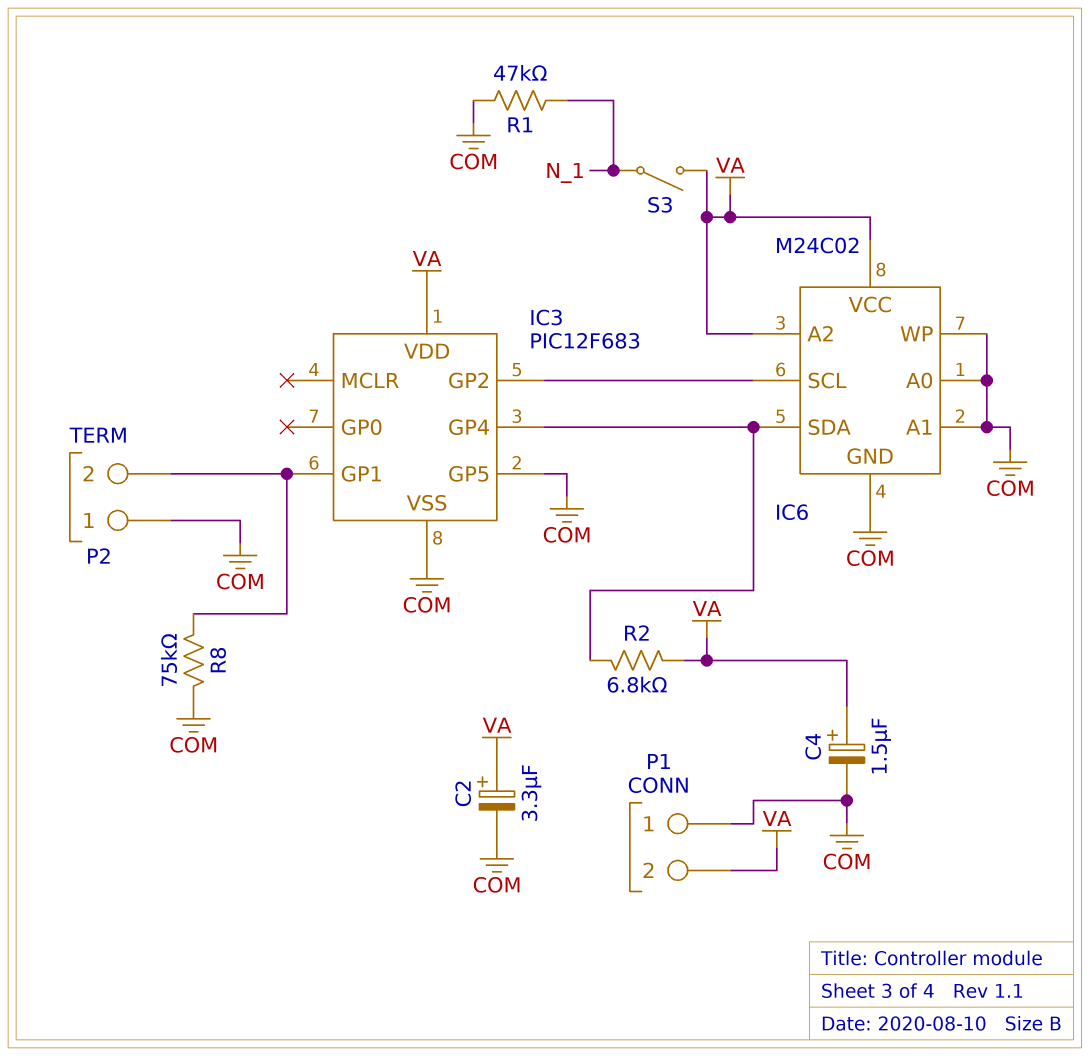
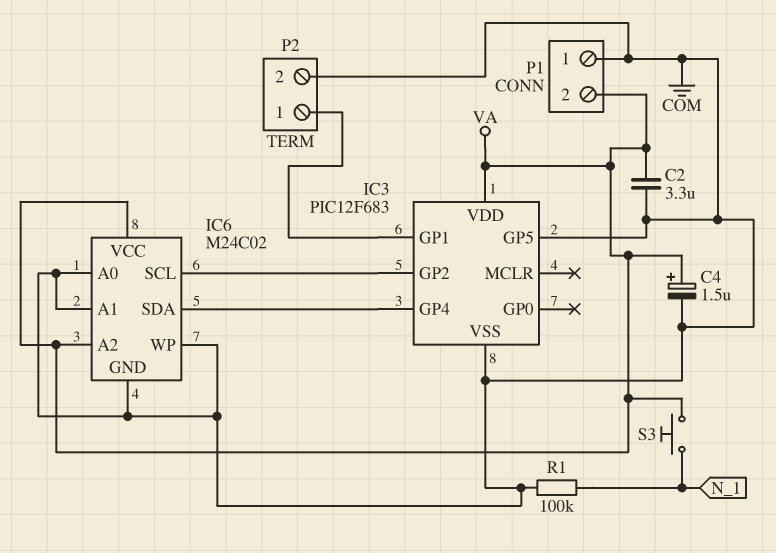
C2: 3.3uF (plus VA, minus COM) -> 3.3uF (COM, VA)
P2 pin 1: COM -> IC3/GP1
P2 pin 2: IC3/GP1 -> COM
R1: 47k (COM, N_1) -> 100k (COM, N_1)
R2: 6.8k (IC3/GP4, VA) -> none
R8: 75k (COM, IC3/GP1) -> none
S3: switch (N_1, VA) -> button (N_1, VA)

